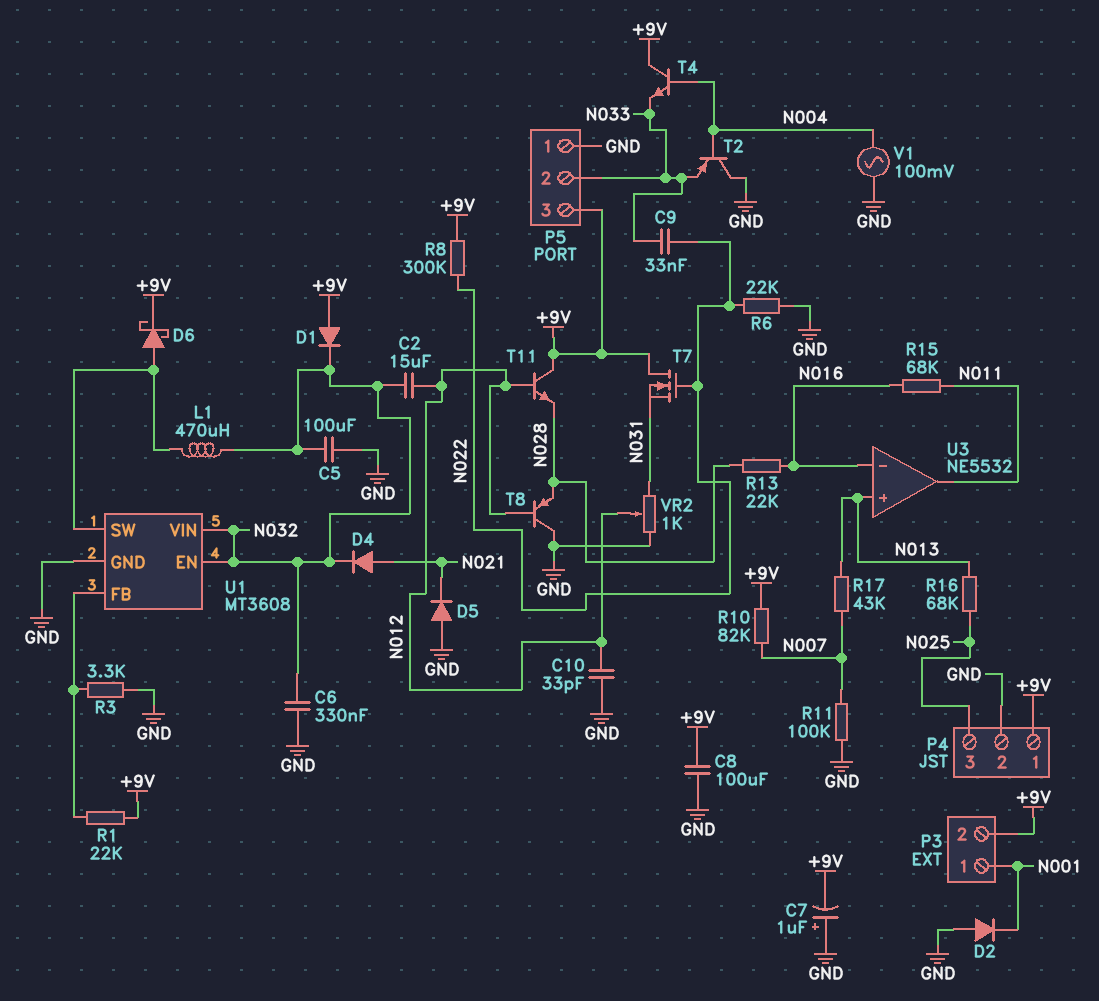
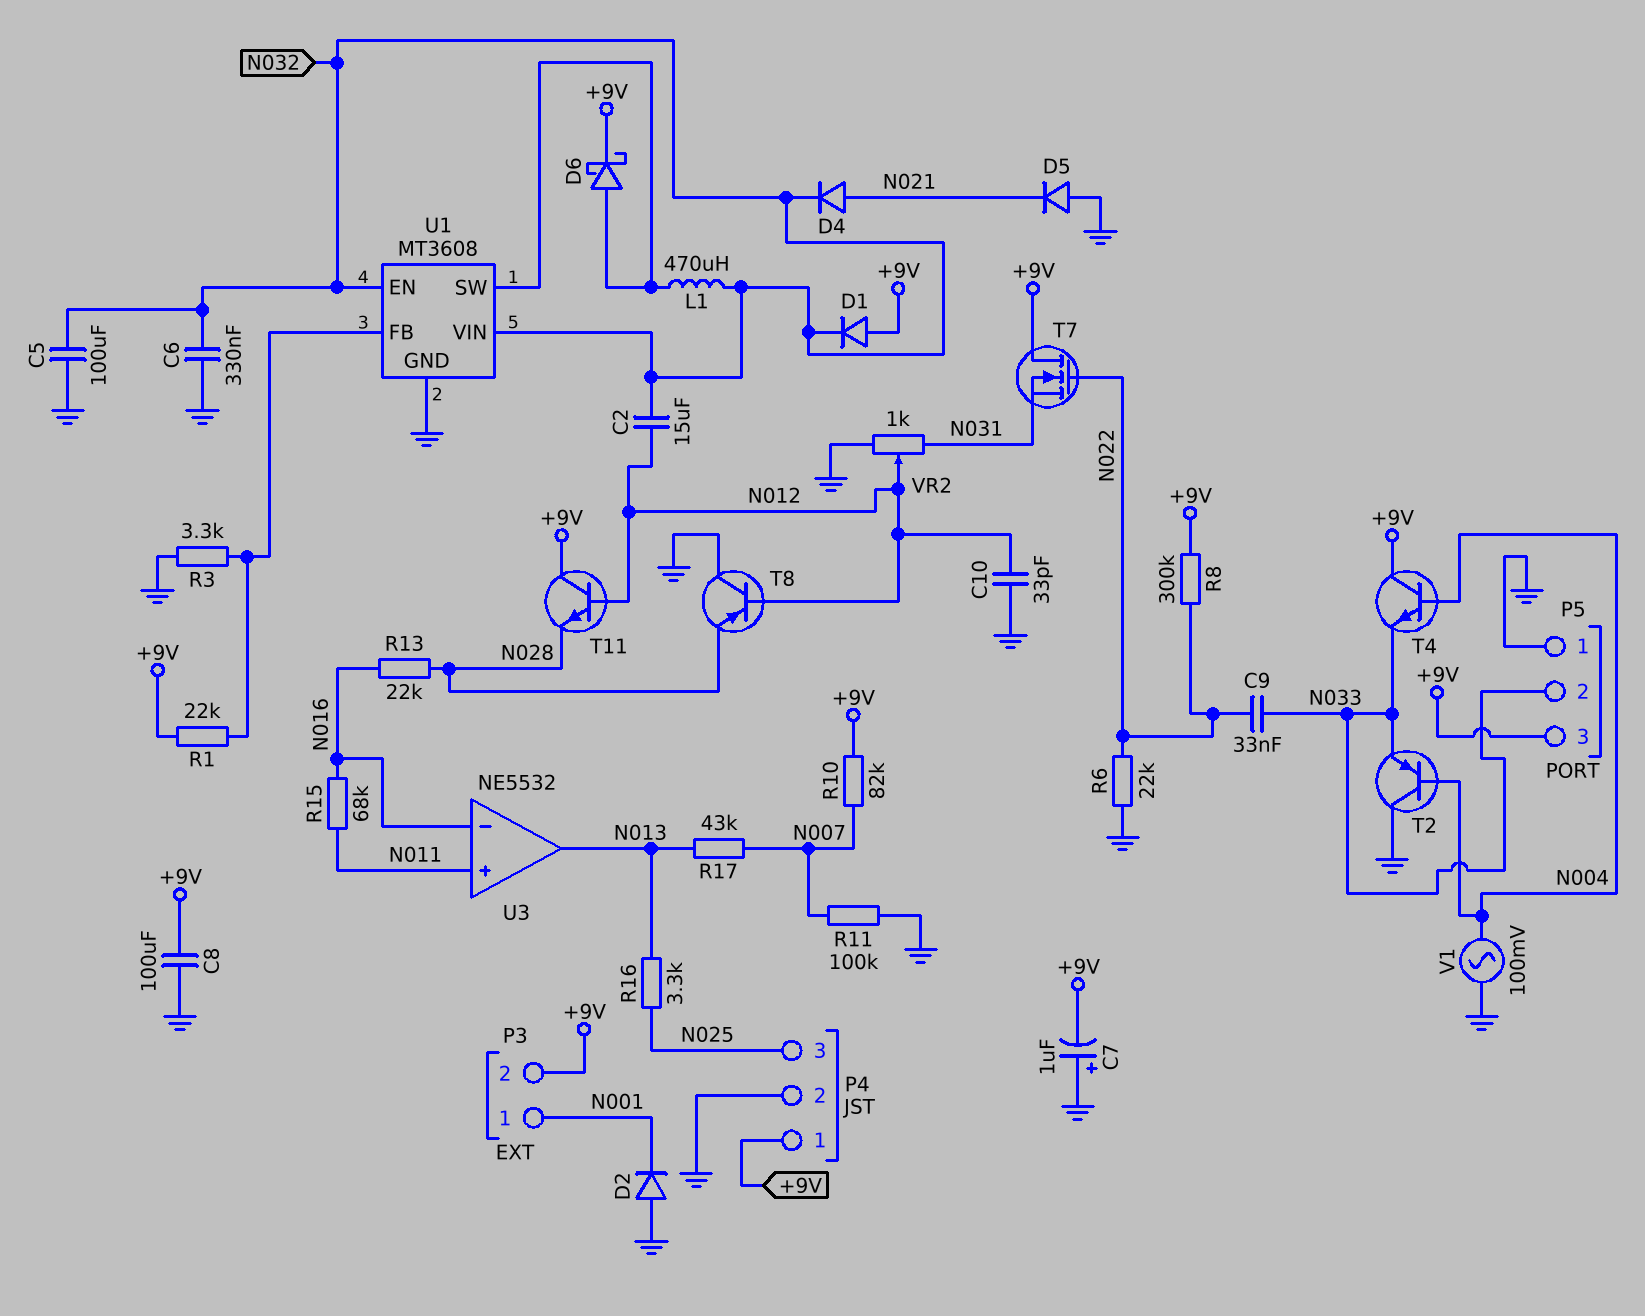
R16: 68k (N013, N025) -> 3.3k (N013, N025)
U3 pin in+: N013 -> N011
U3 pin out: N011 -> N013

